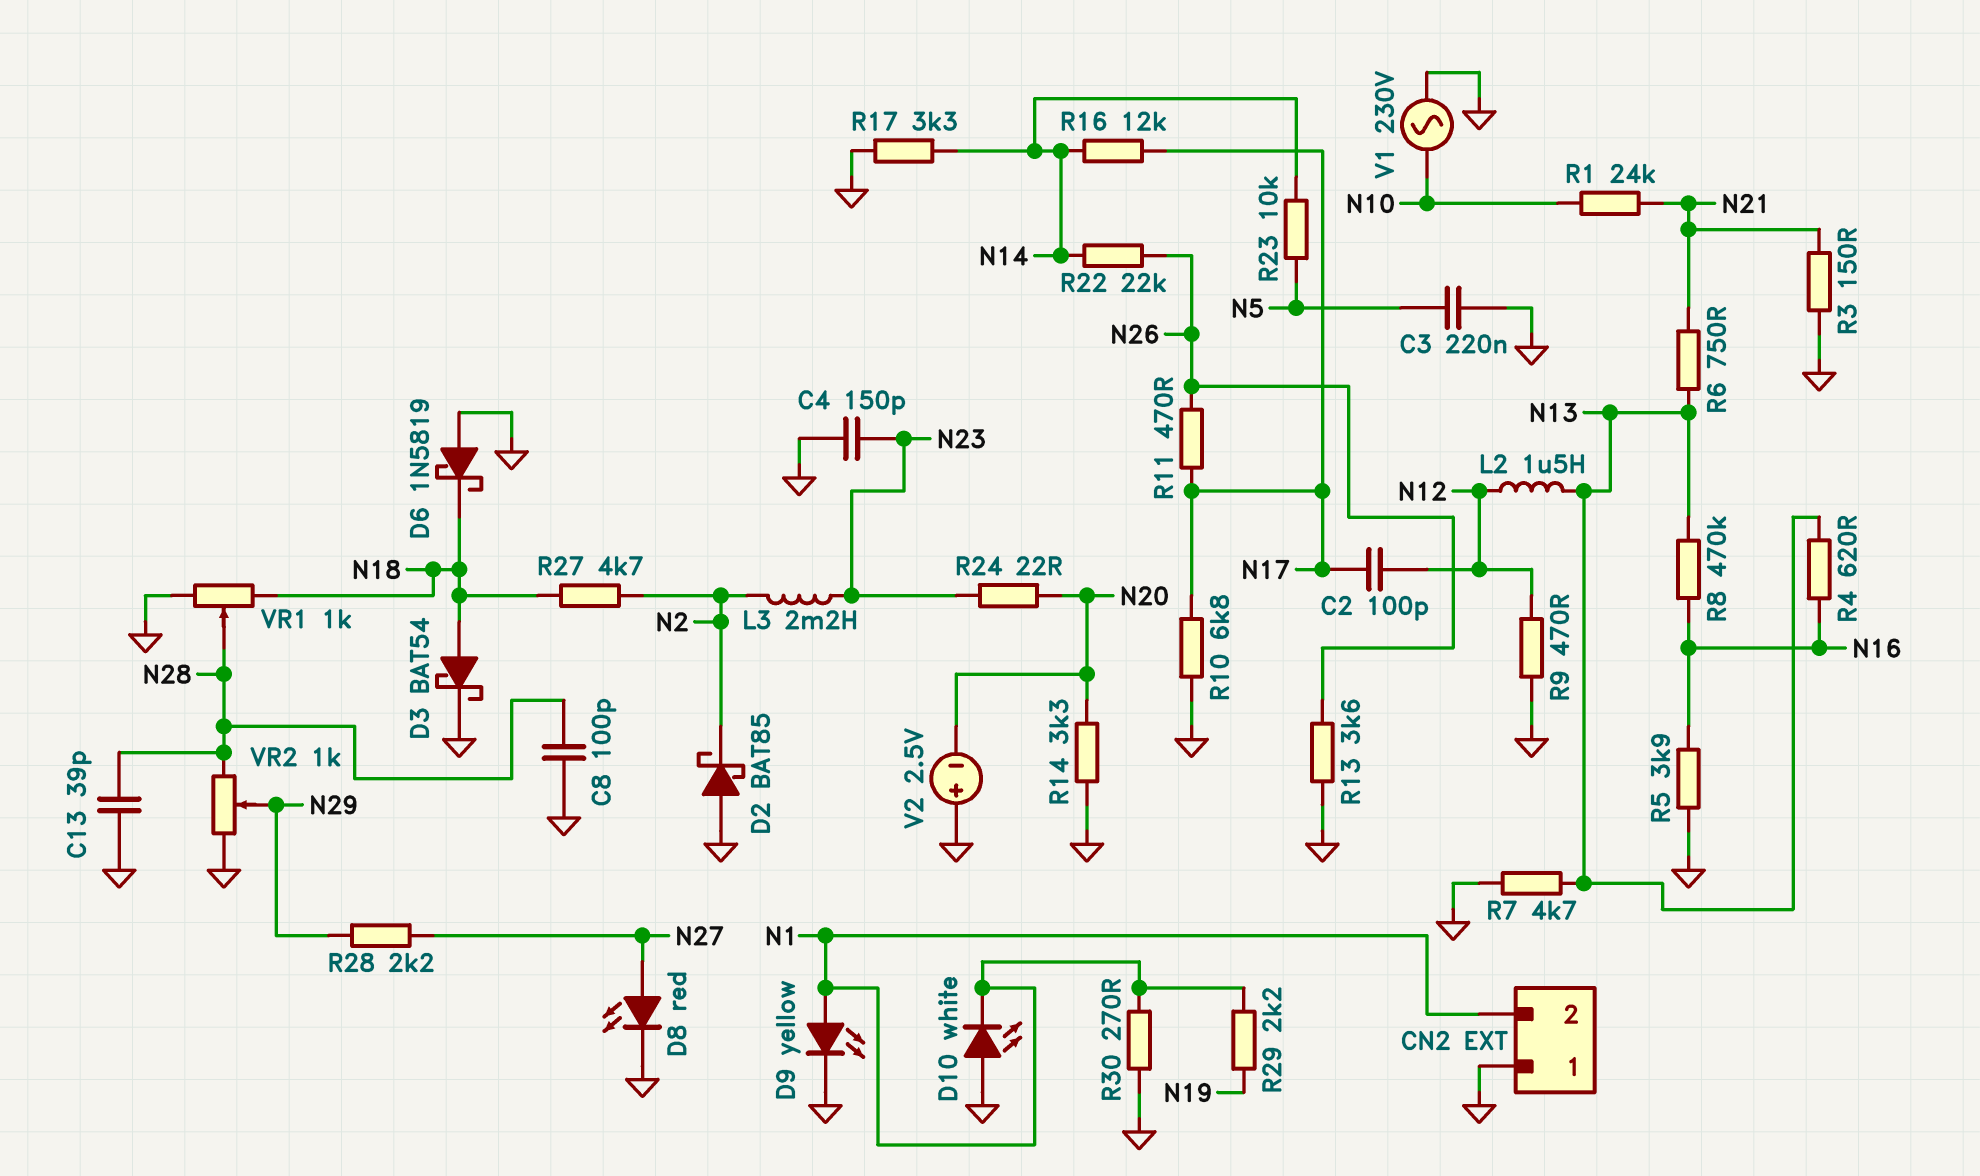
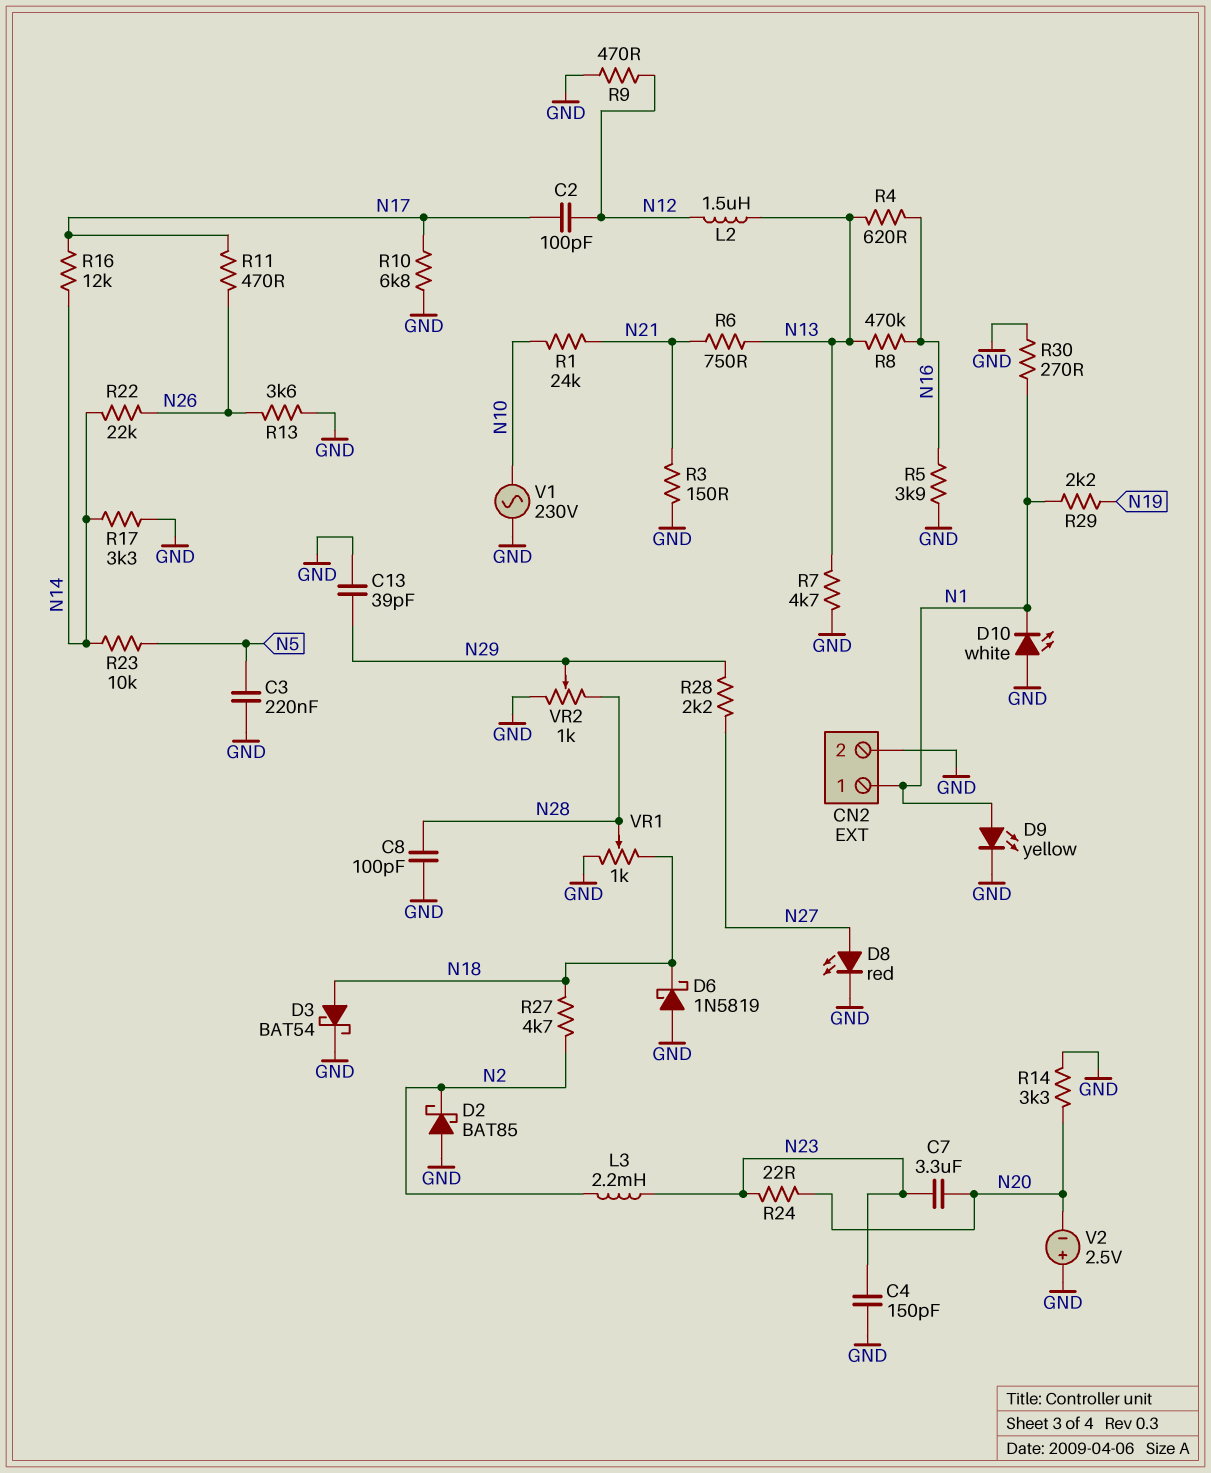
C7: none -> 3.3uF (N20, N23)
C13: 39pF (GND, N28) -> 39pF (GND, N29)
CN2 pin 1: GND -> N1
CN2 pin 2: N1 -> GND

